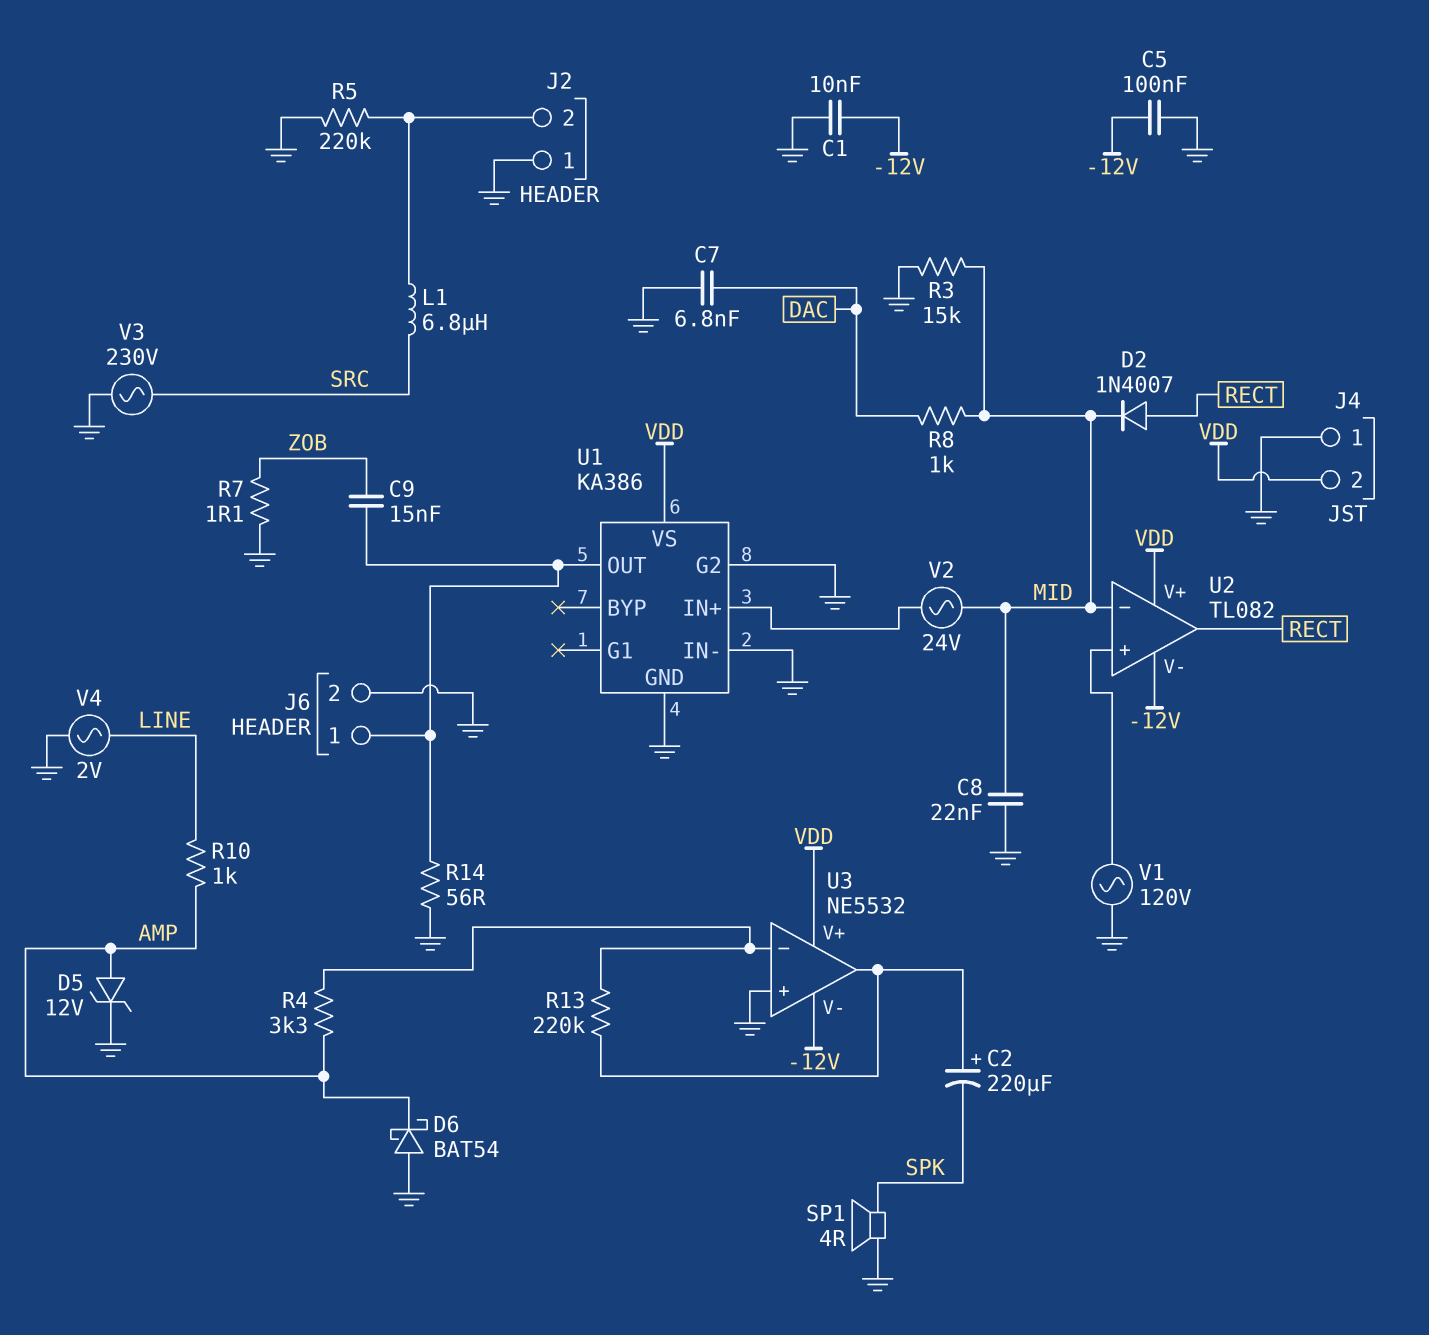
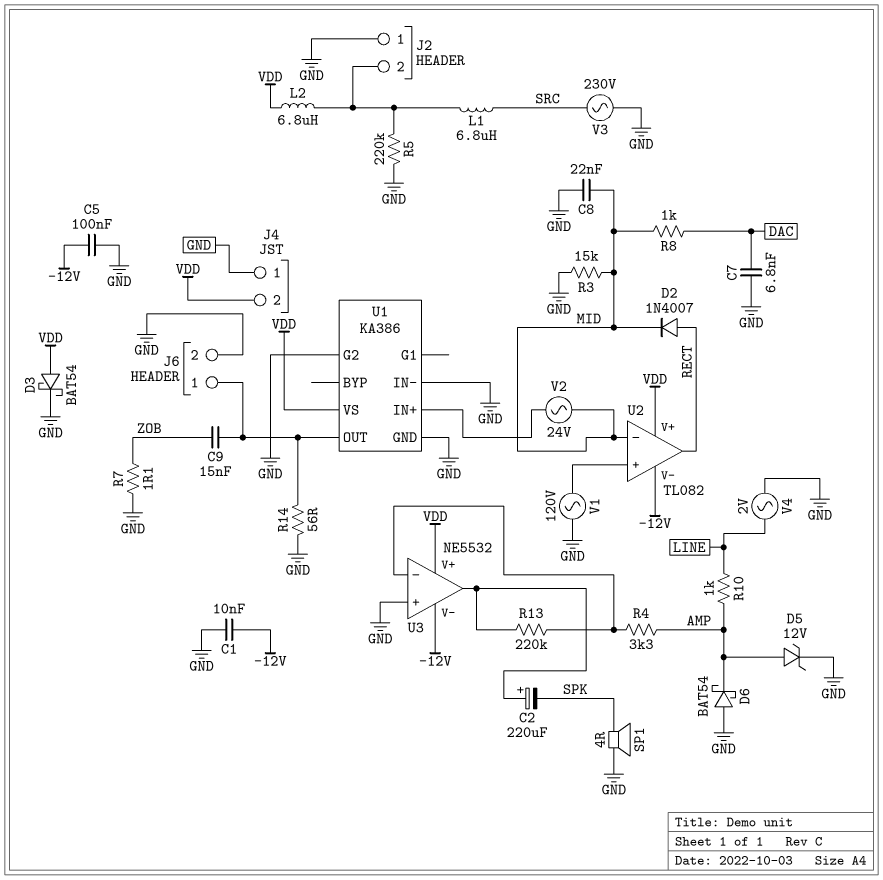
D3: none -> schottky BAT54 (A VDD, K GND)
L2: none -> 6.8uH (J2/2, VDD)

